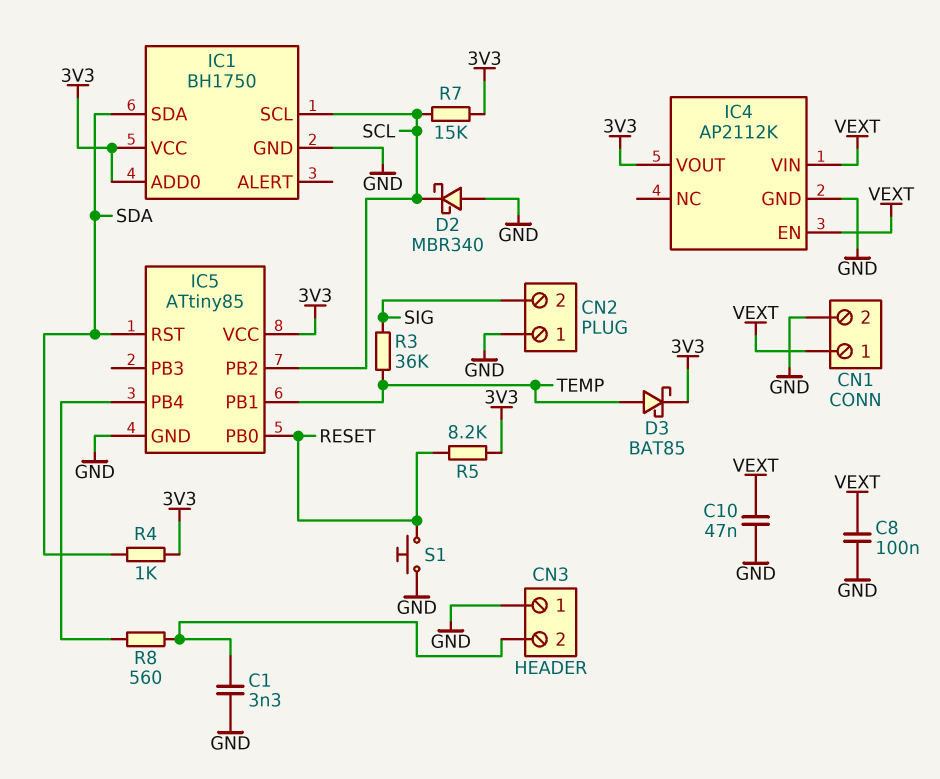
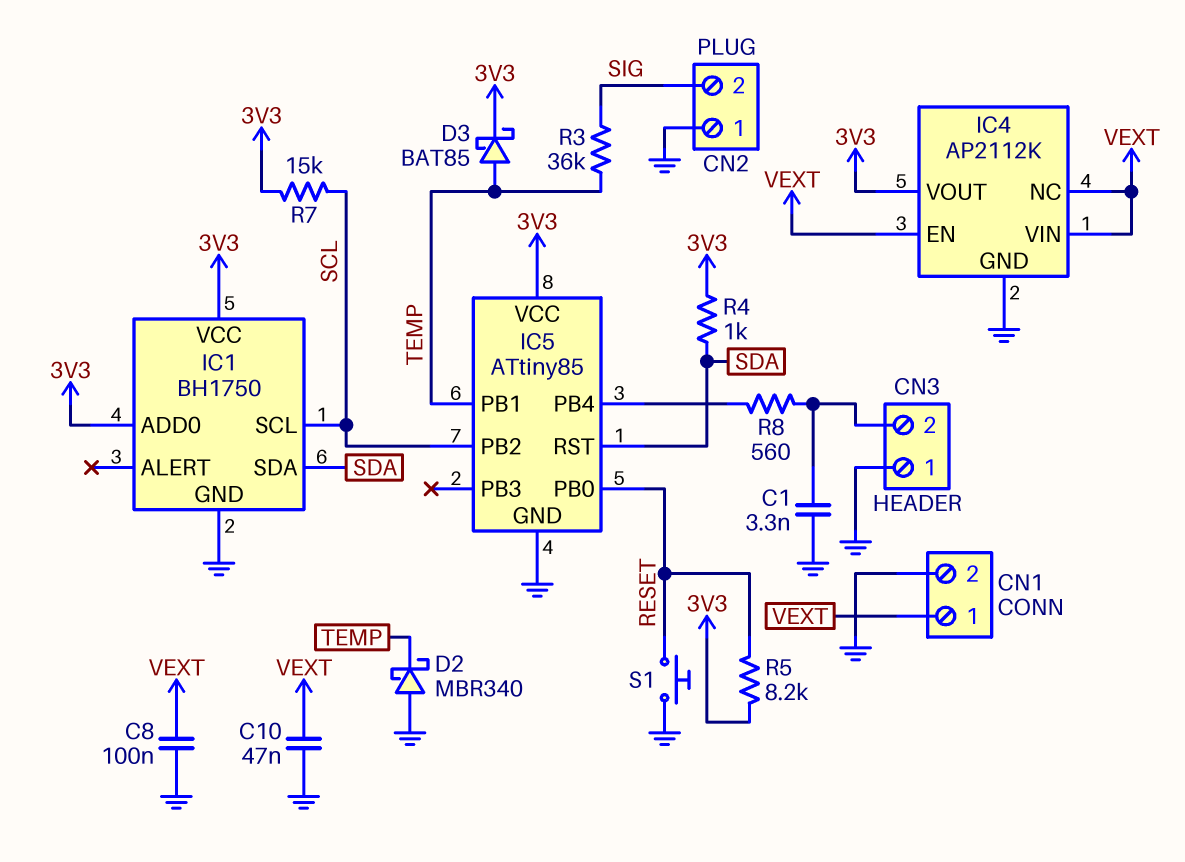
D2: schottky MBR340 (A GND, K SCL) -> schottky MBR340 (A GND, K TEMP)
IC4 pin NC: none -> VEXT

